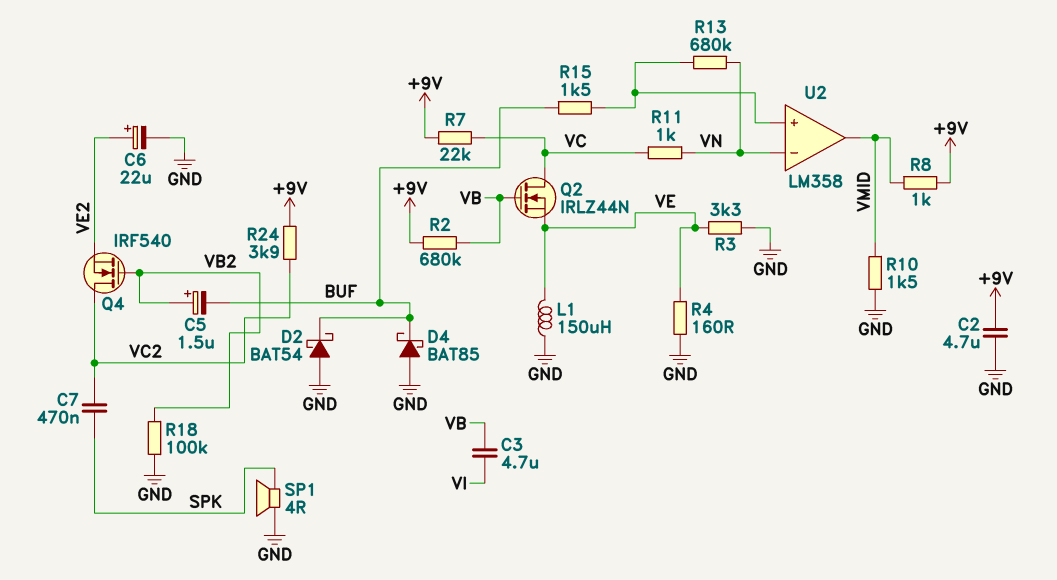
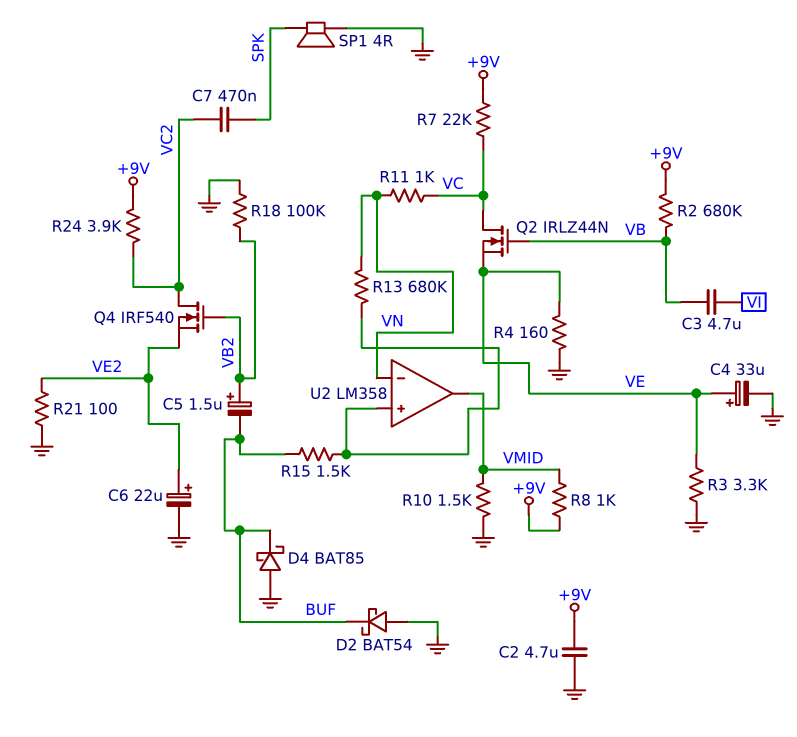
C4: none -> 33uF (plus VE, minus GND)
L1: 150uH (GND, VE) -> none
R21: none -> 100 (GND, VE2)

